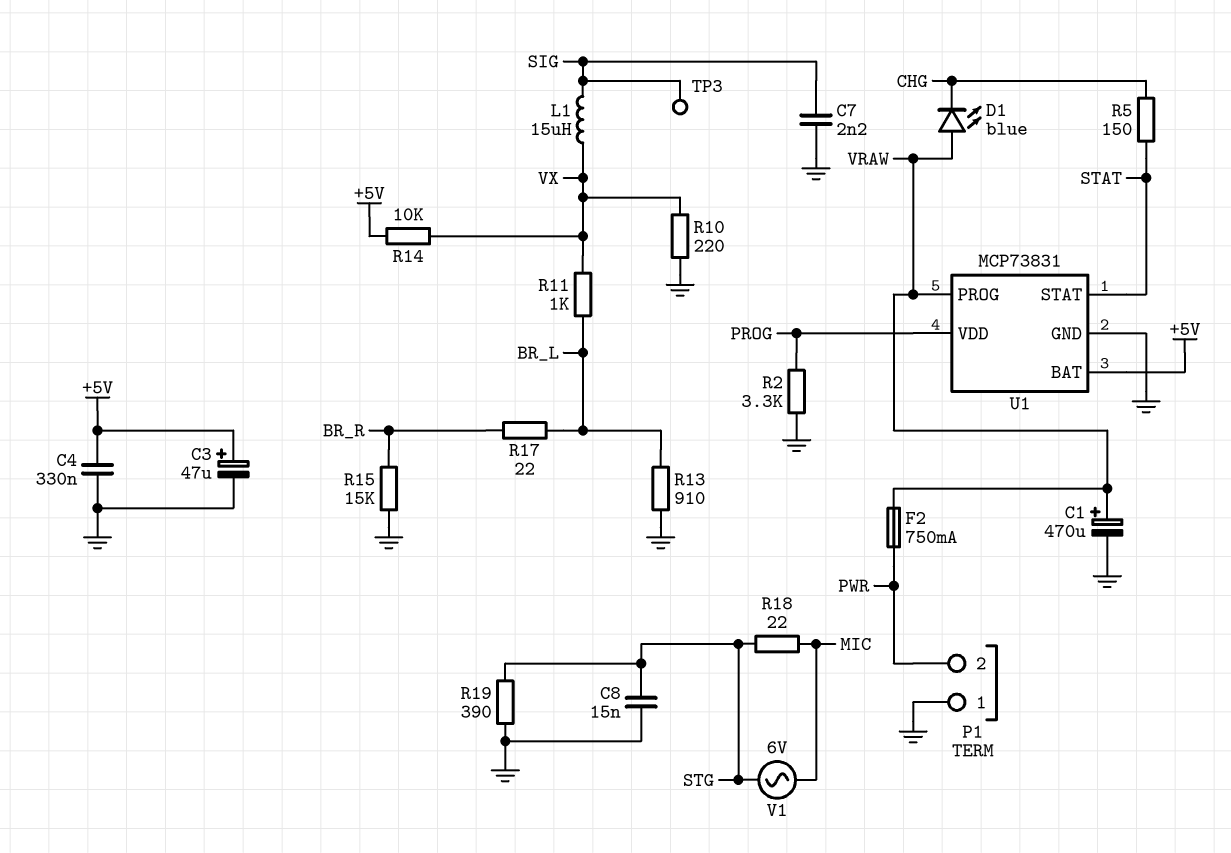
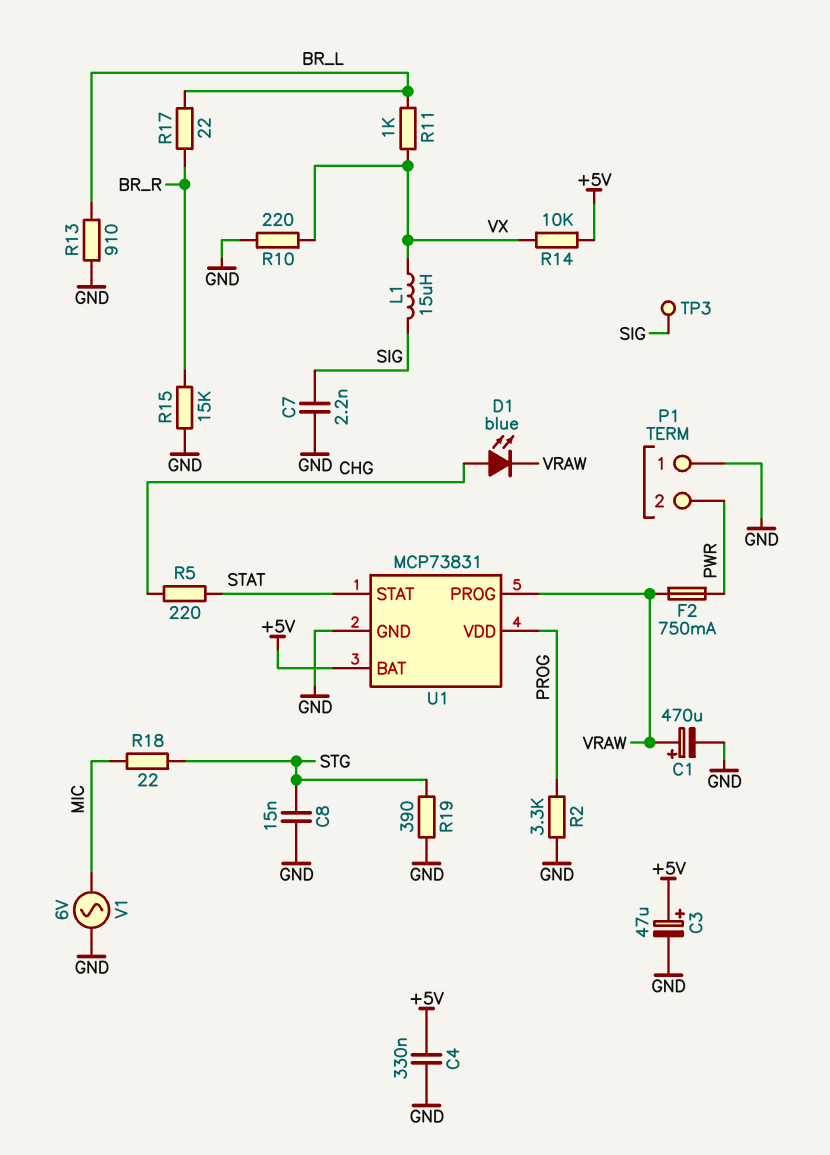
D1: LED blue (A VRAW, K CHG) -> LED blue (A CHG, K VRAW)
R5: 150 (CHG, STAT) -> 220 (CHG, STAT)
V1: AC 6V (MIC, STG) -> AC 6V (GND, MIC)

